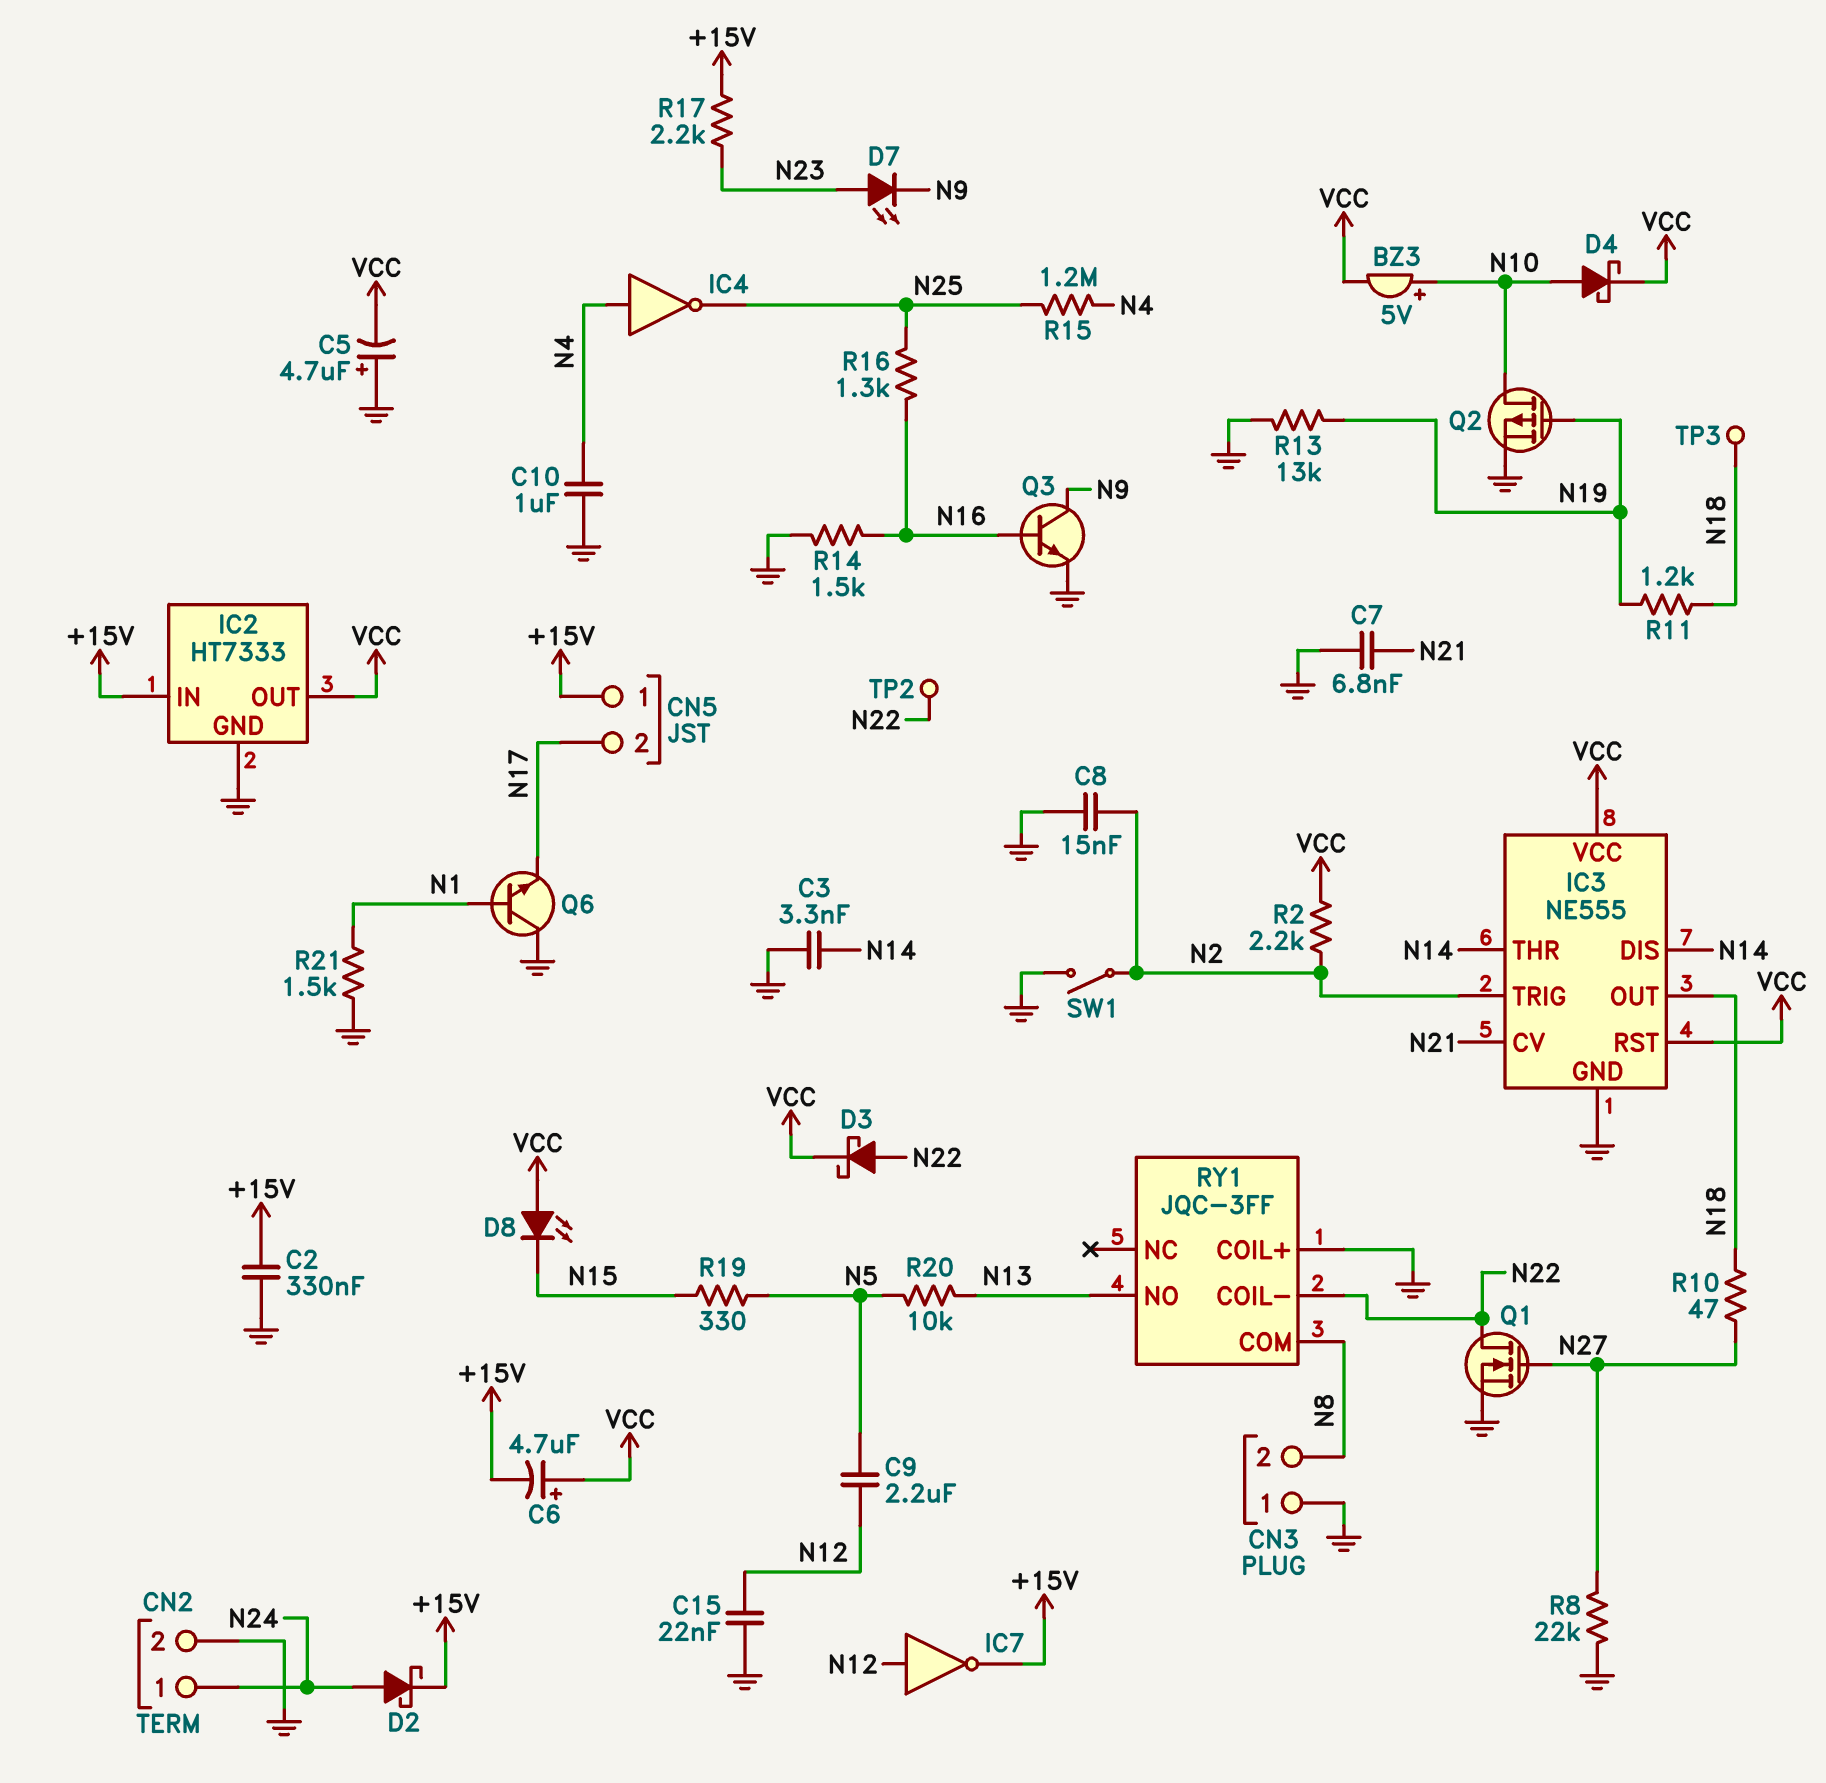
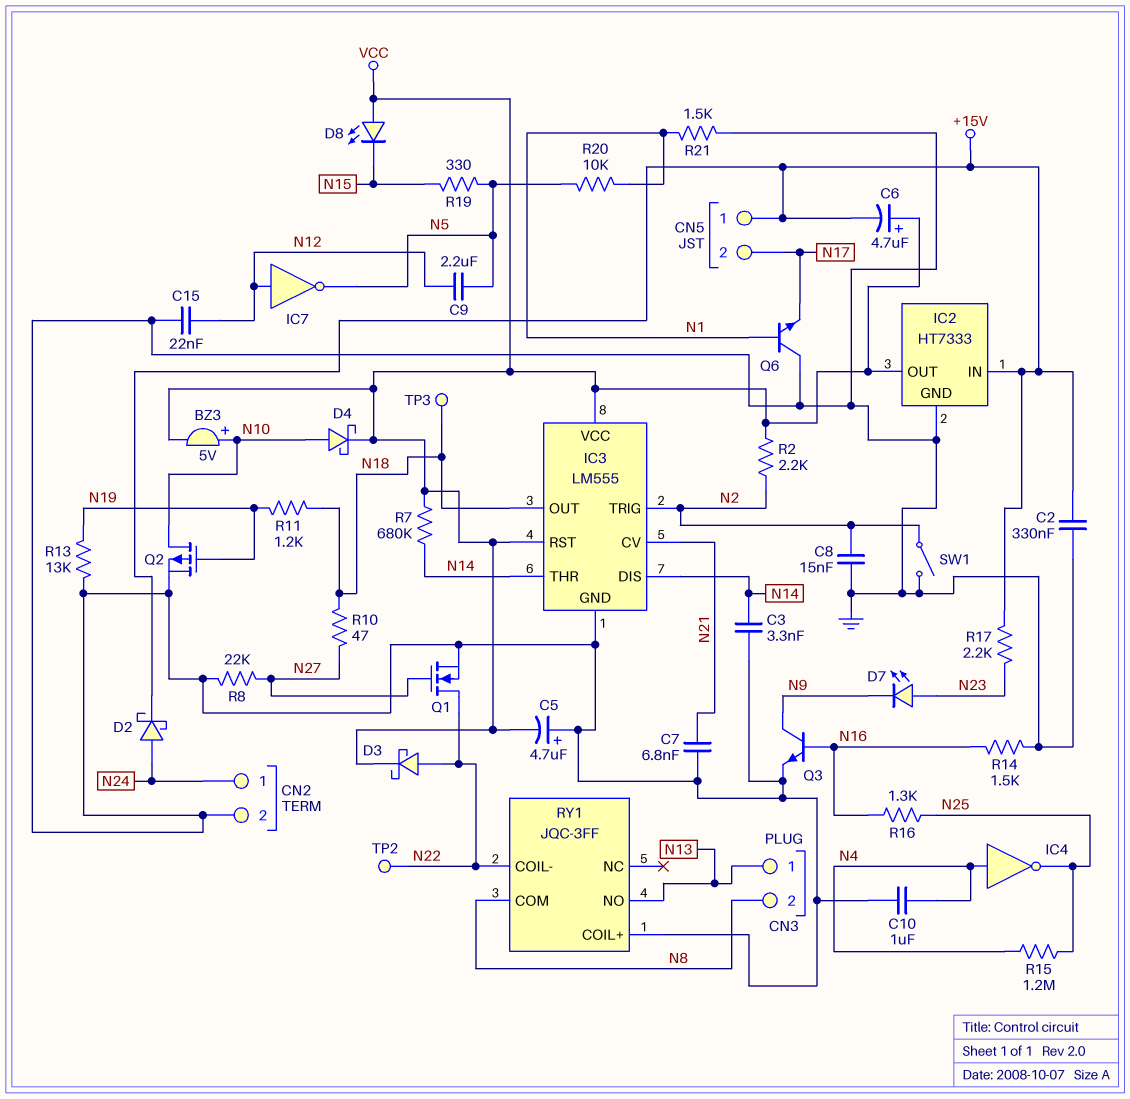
CN3 pin 1: GND -> N13
IC3: NE555 -> LM555
IC7: NOT (in N12, out +15V) -> NOT (in N12, out N5)
R7: none -> 680k (N14, VCC)
R20: 10k (N5, N13) -> 10k (N1, N5)

